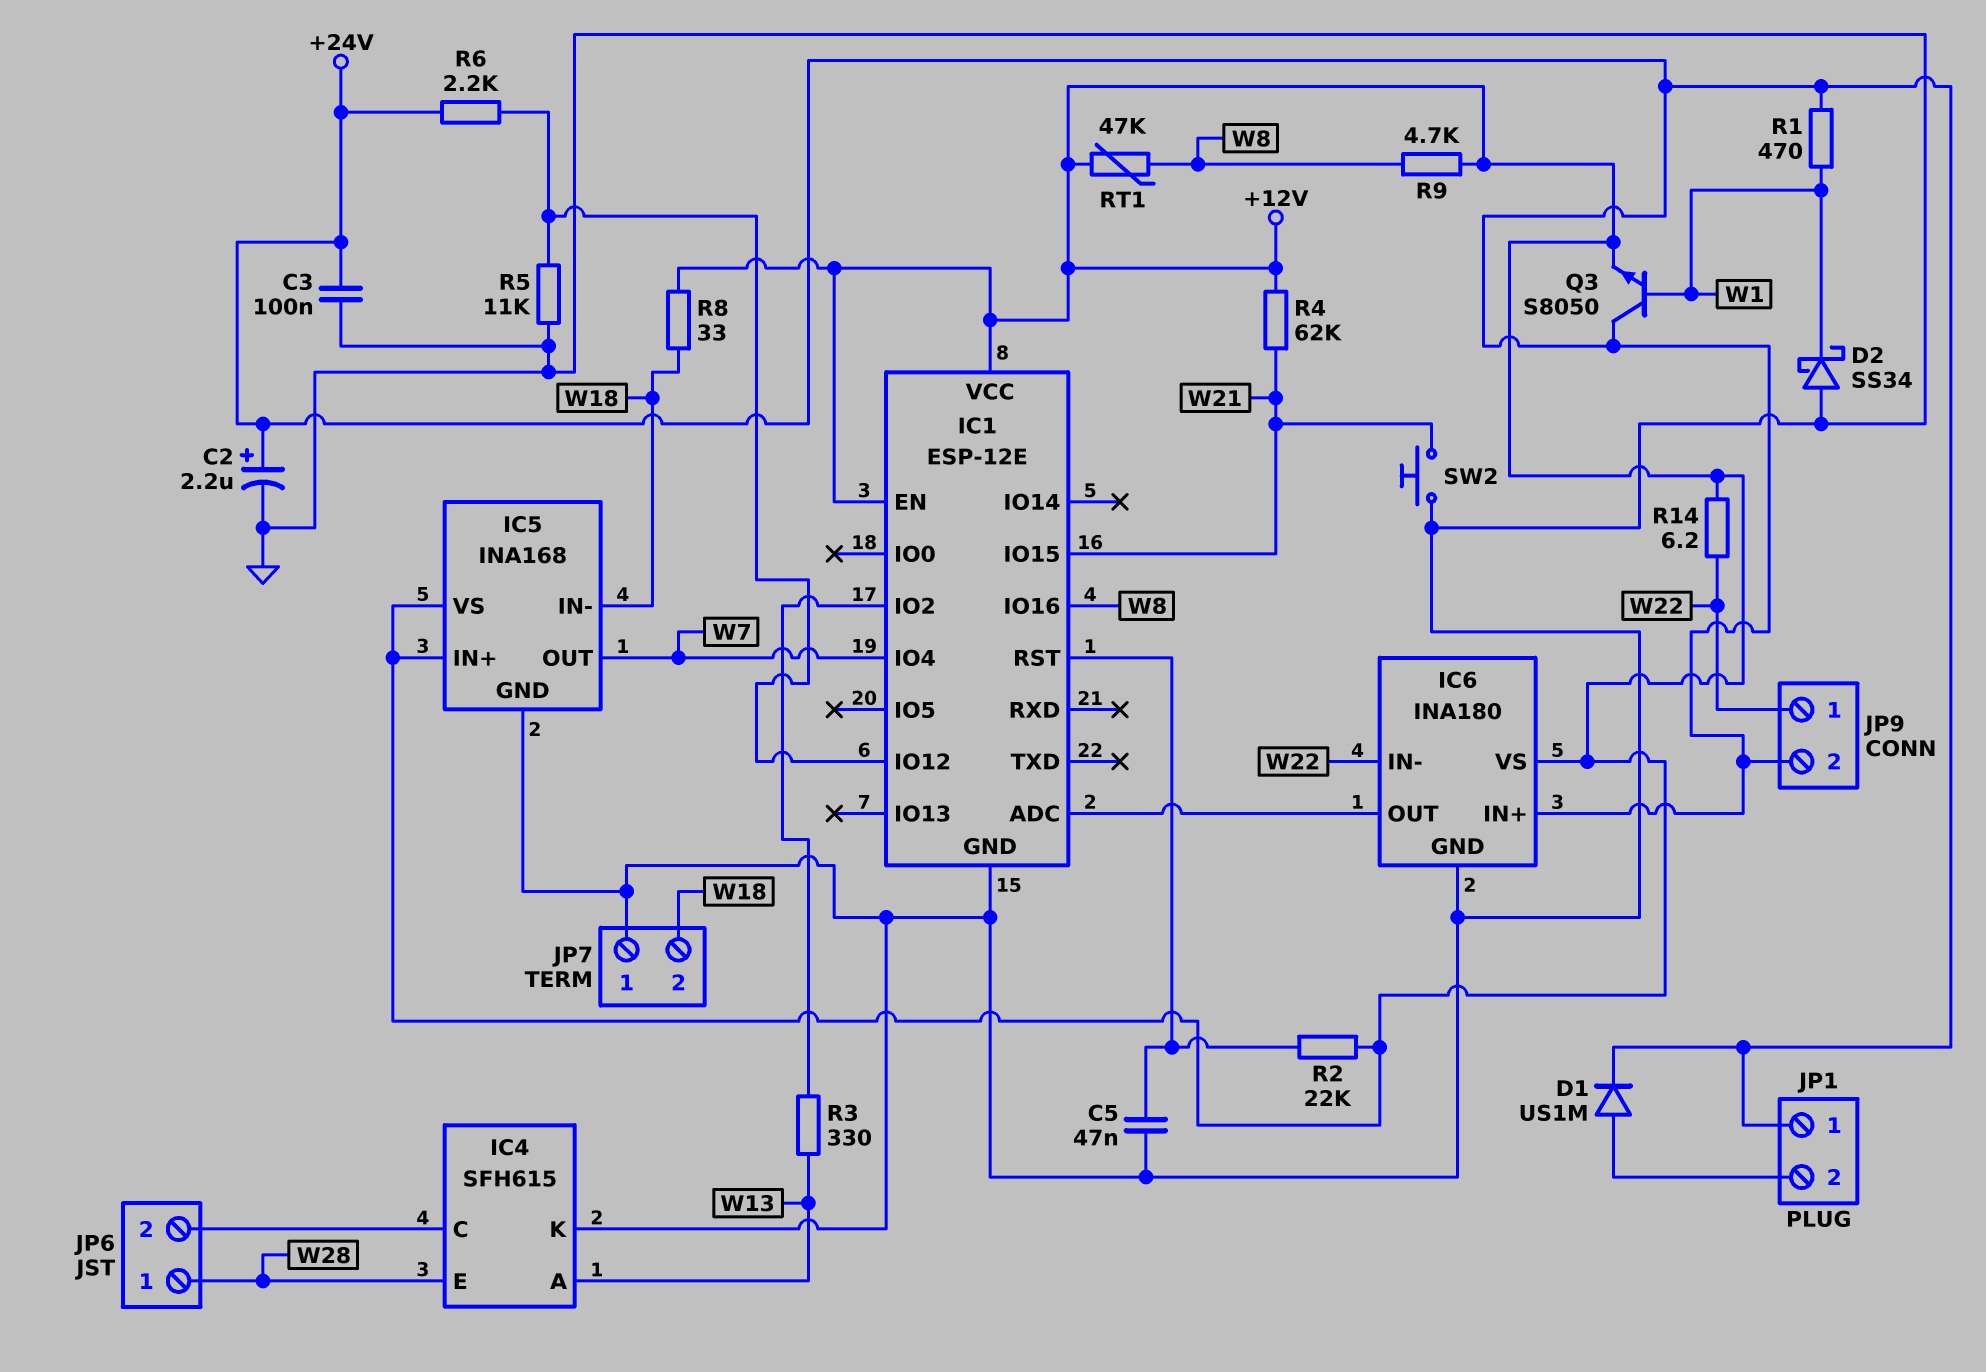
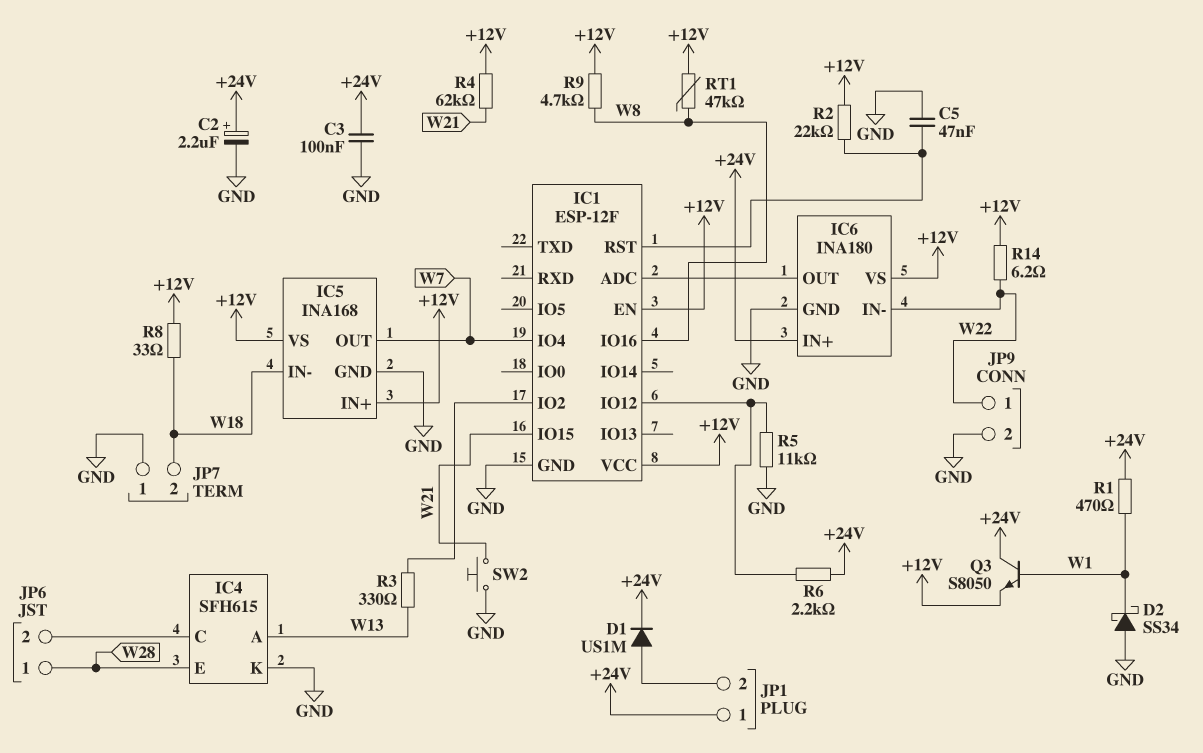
IC1: ESP-12E -> ESP-12F
JP9 pin 2: +24V -> GND

